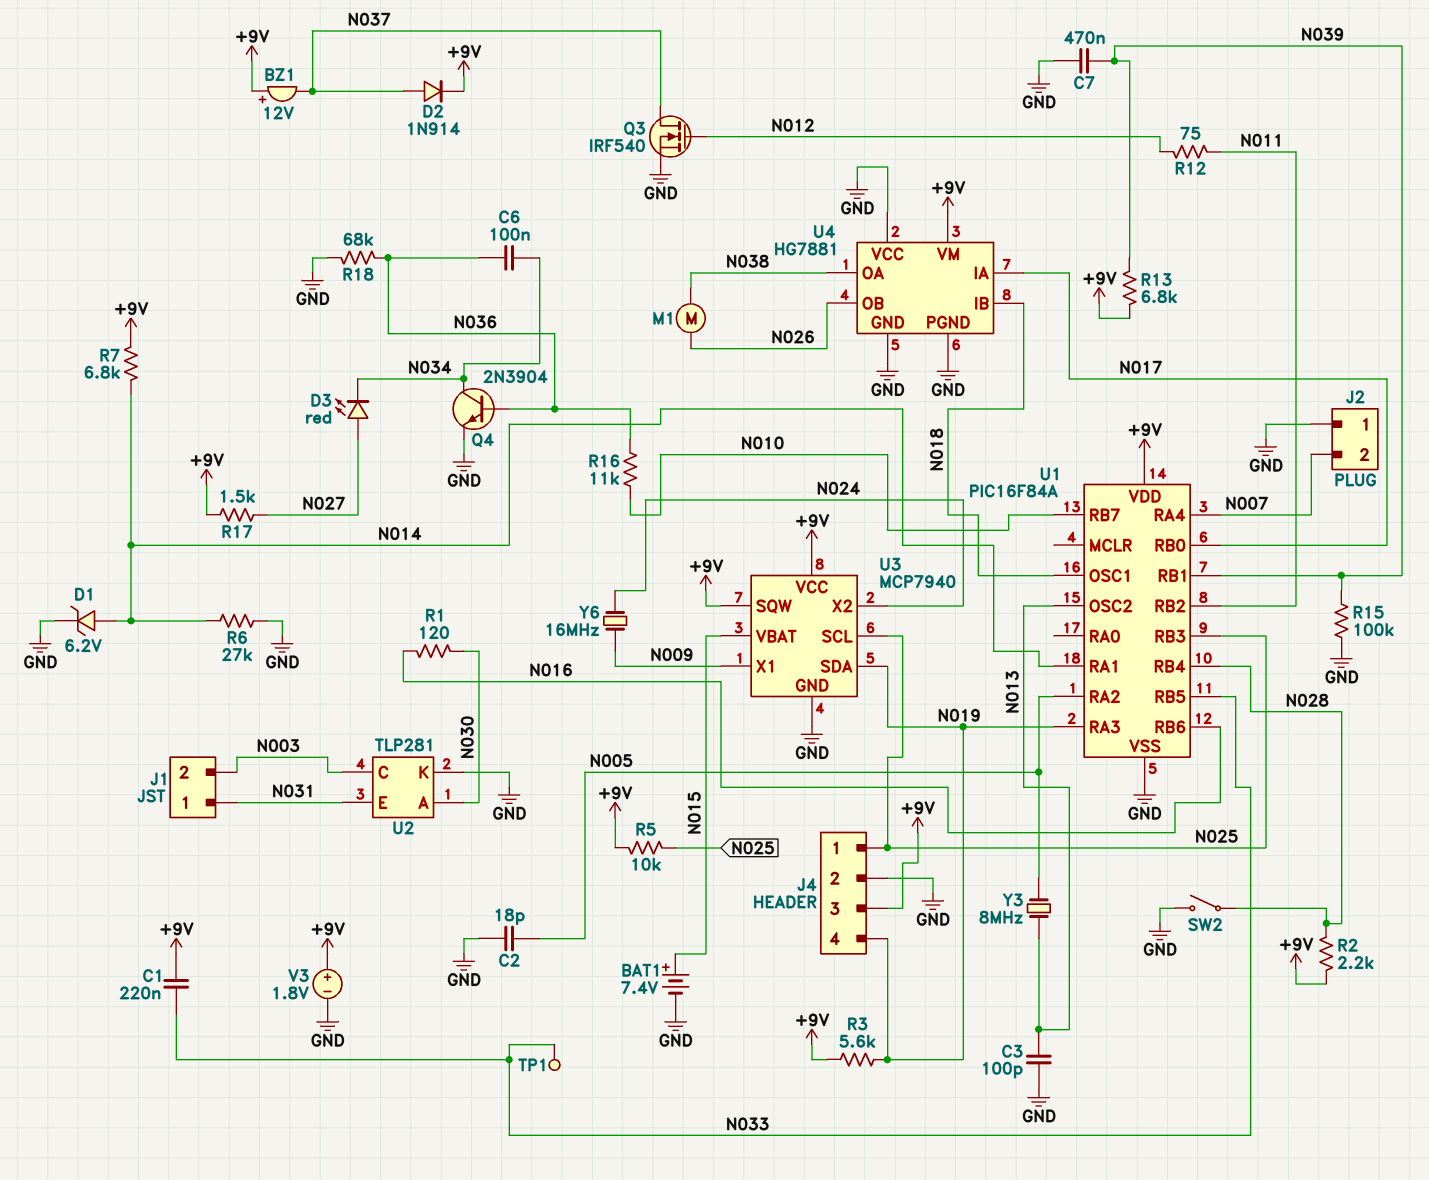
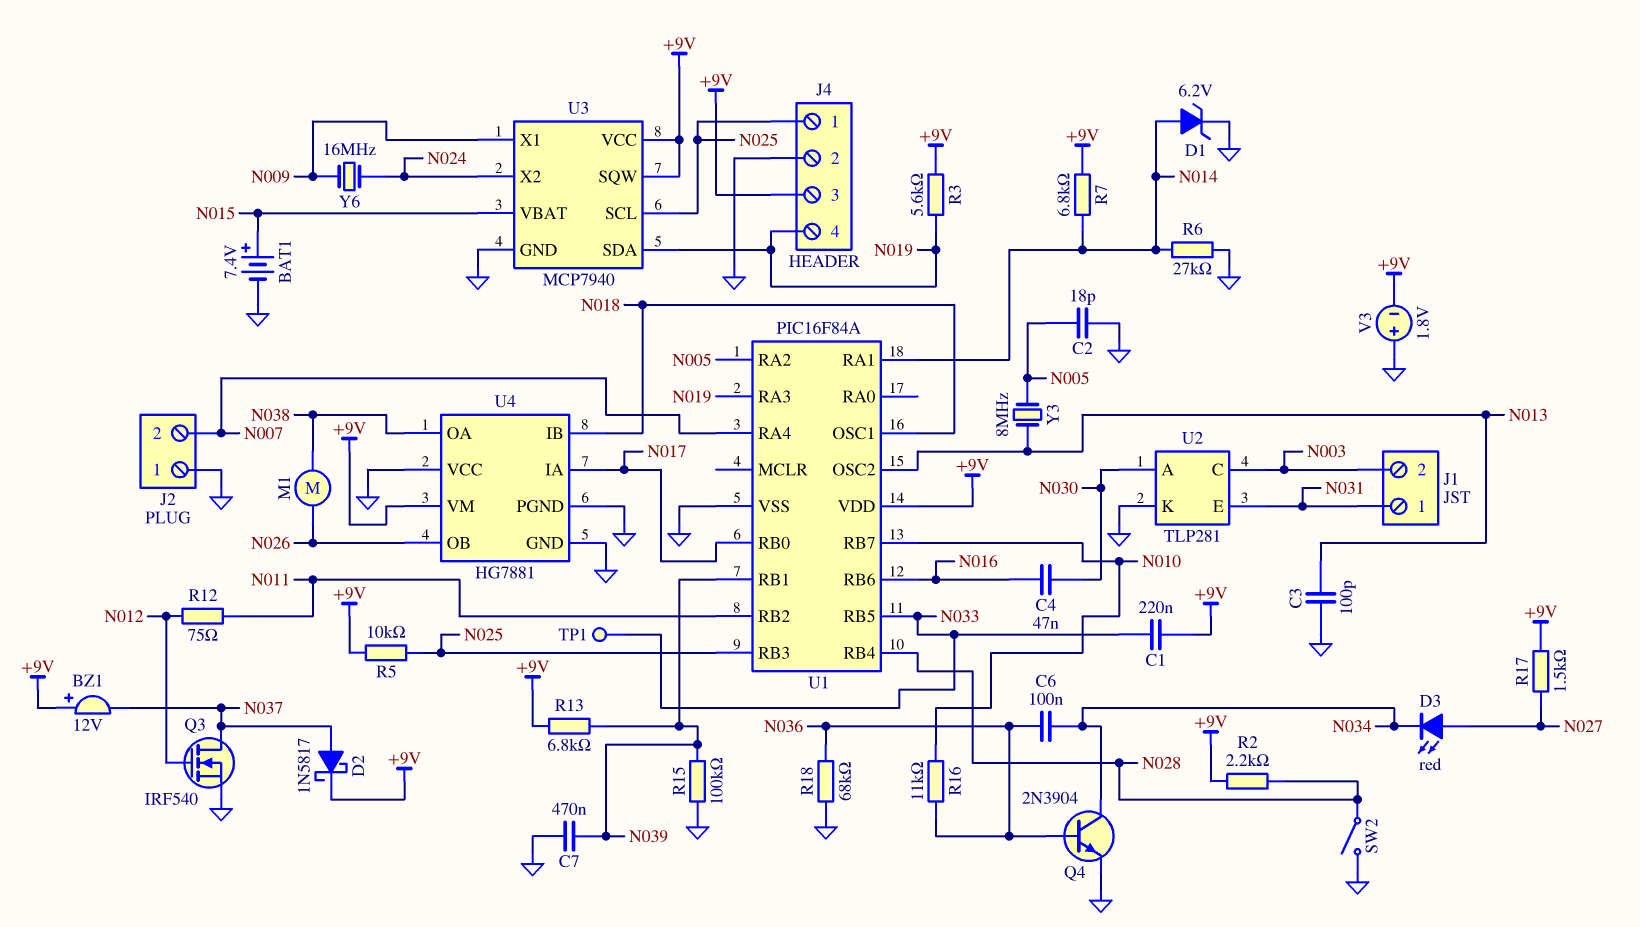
C4: none -> 47nF (N016, N030)
D2: diode 1N914 (A N037, K +9V) -> schottky 1N5817 (A N037, K +9V)
R1: 120 (N016, N030) -> none
V3: 1.8V (plus +9V, minus GND) -> 1.8V (plus GND, minus +9V)

